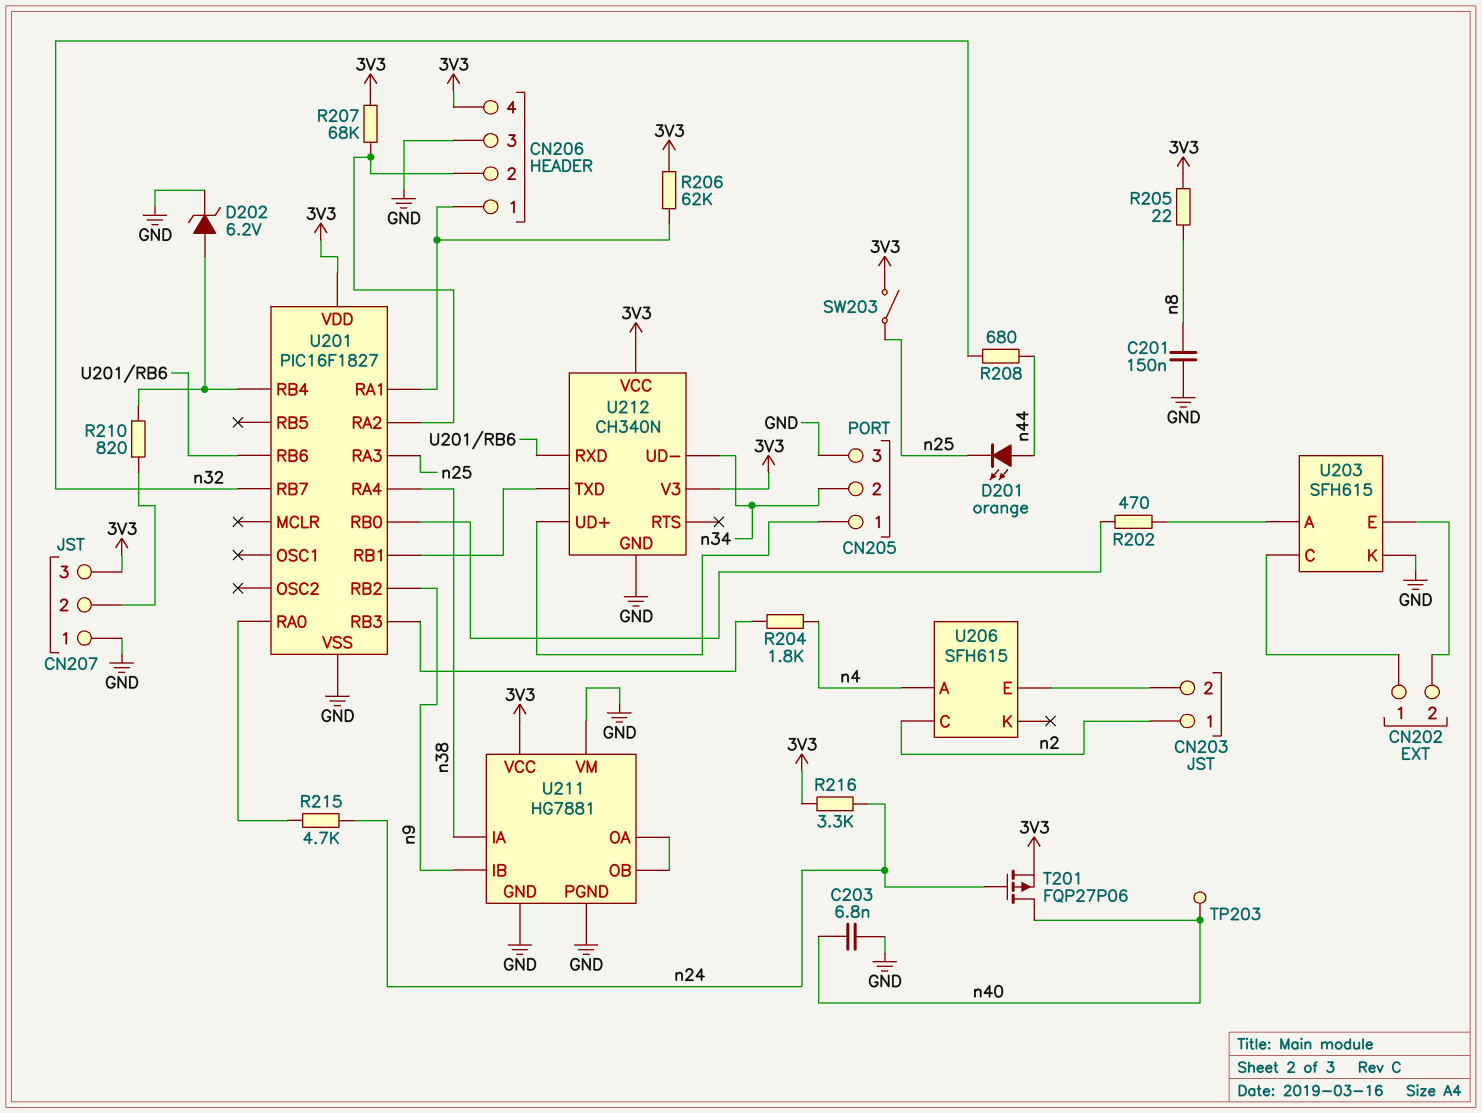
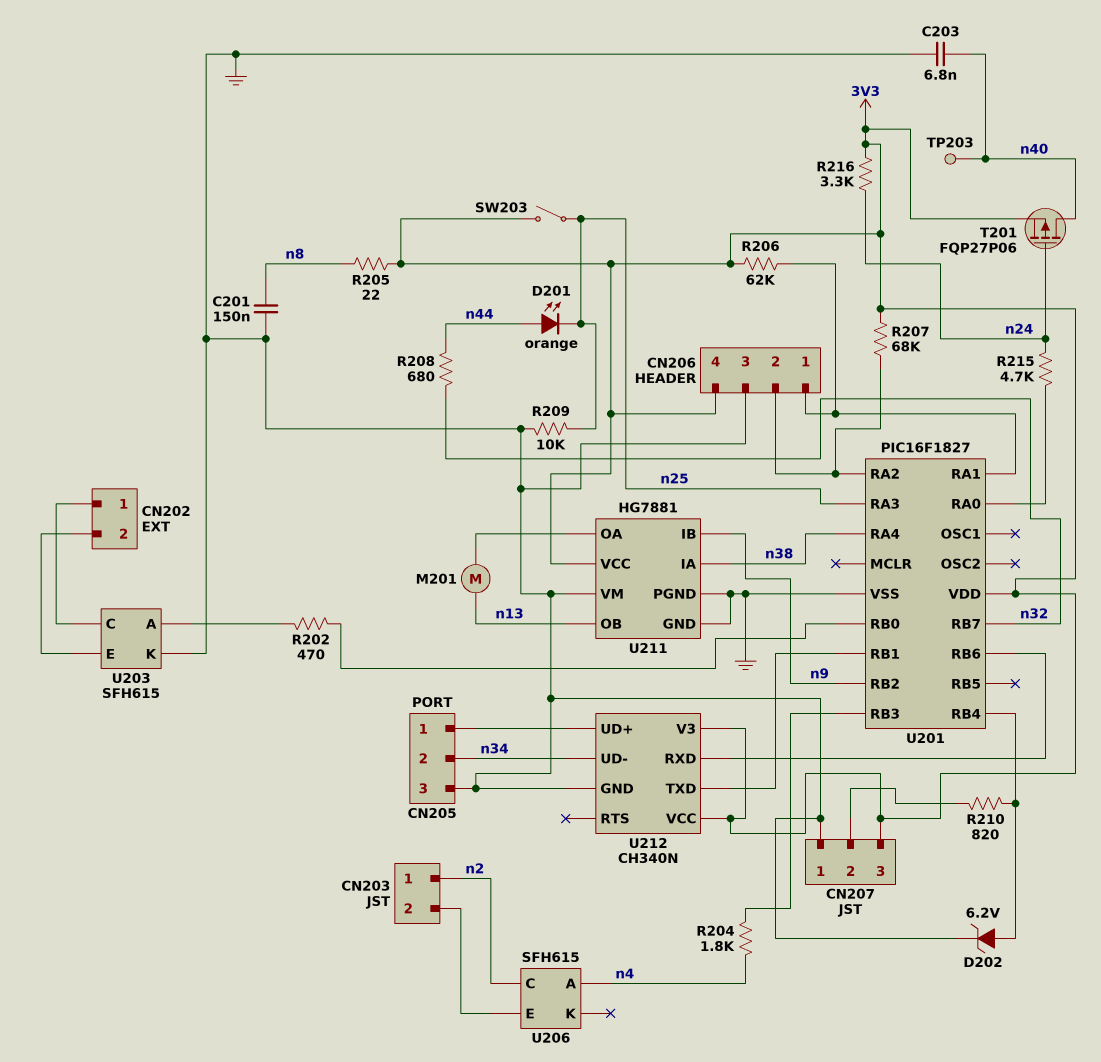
M201: none -> motor (U211/OA, n13)
R209: none -> 10k (GND, n25)
U211 pin OB: U211/OA -> n13

